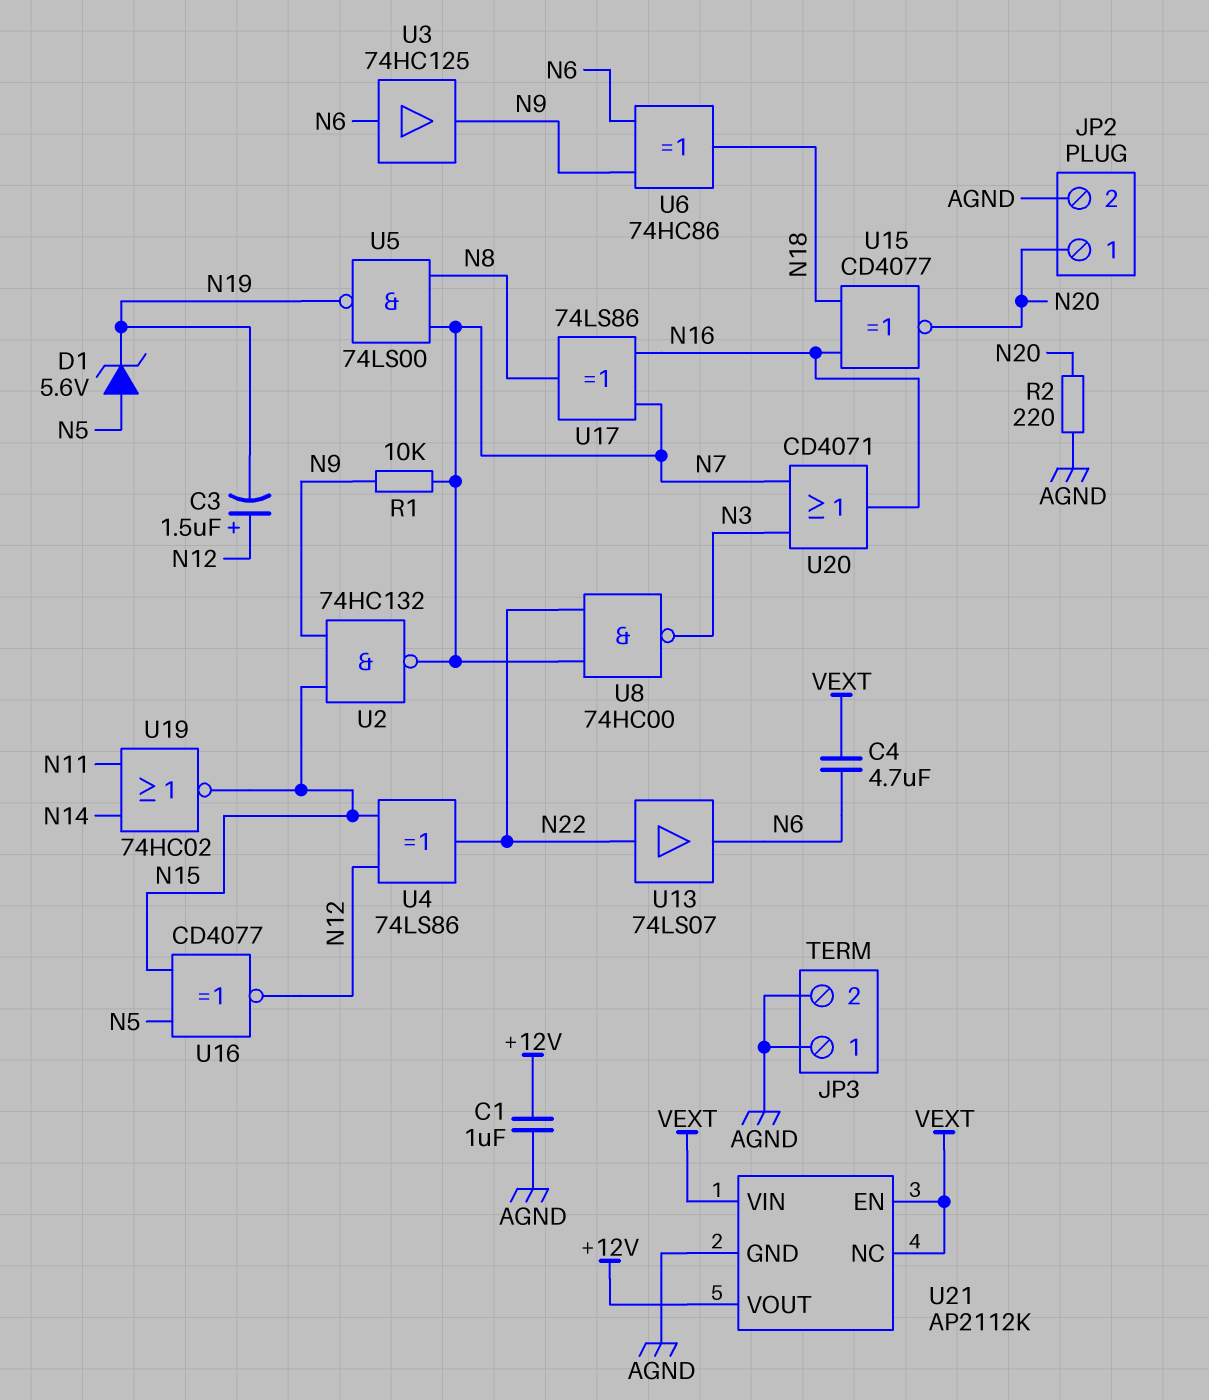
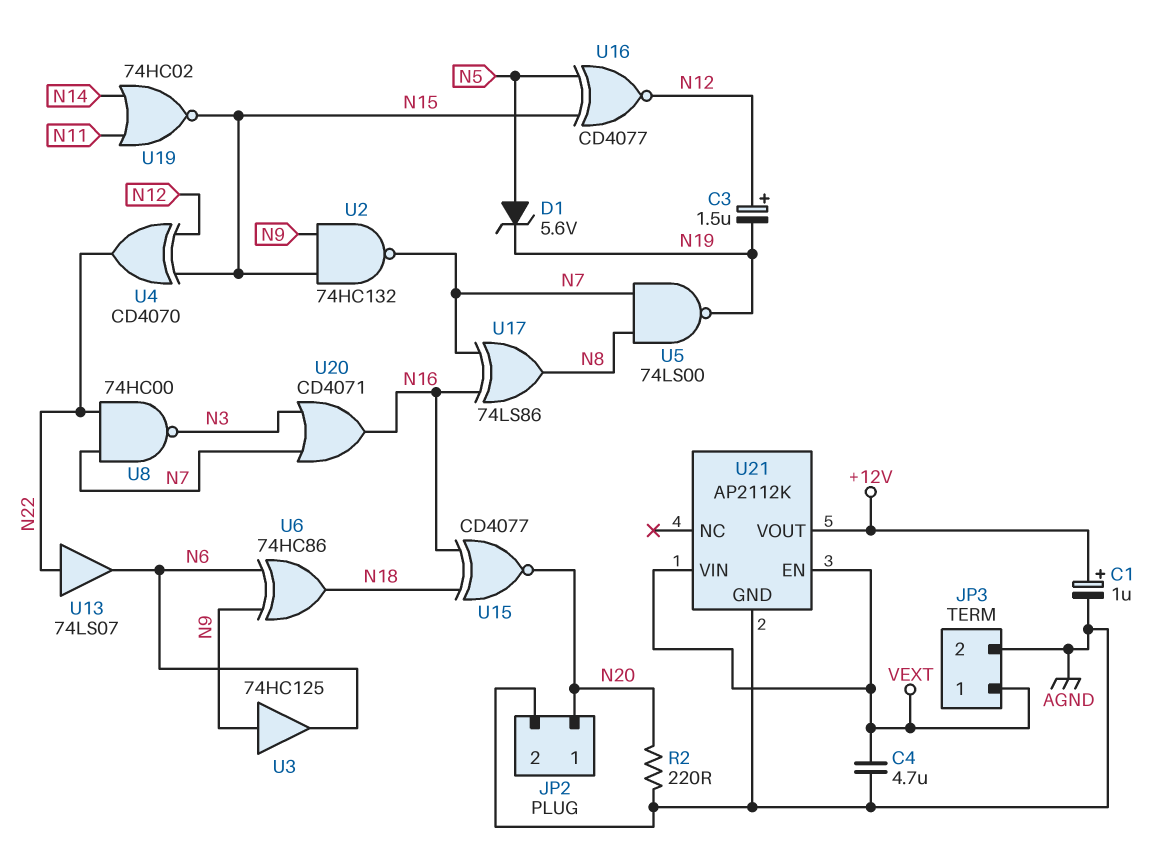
C1: 1uF (+12V, AGND) -> 1uF (plus +12V, minus AGND)
C4: 4.7uF (N6, VEXT) -> 4.7uF (AGND, VEXT)
JP3 pin 1: AGND -> VEXT
R1: 10k (N7, N9) -> none
U3: buffer 74HC125 (in N6, out N9) -> buffer 74HC125 (in N9, out N6)
U4: XOR 74LS86 (in N12, in N15, out N22) -> XOR CD4070 (in N12, in N15, out N22)
U21 pin NC: VEXT -> none

